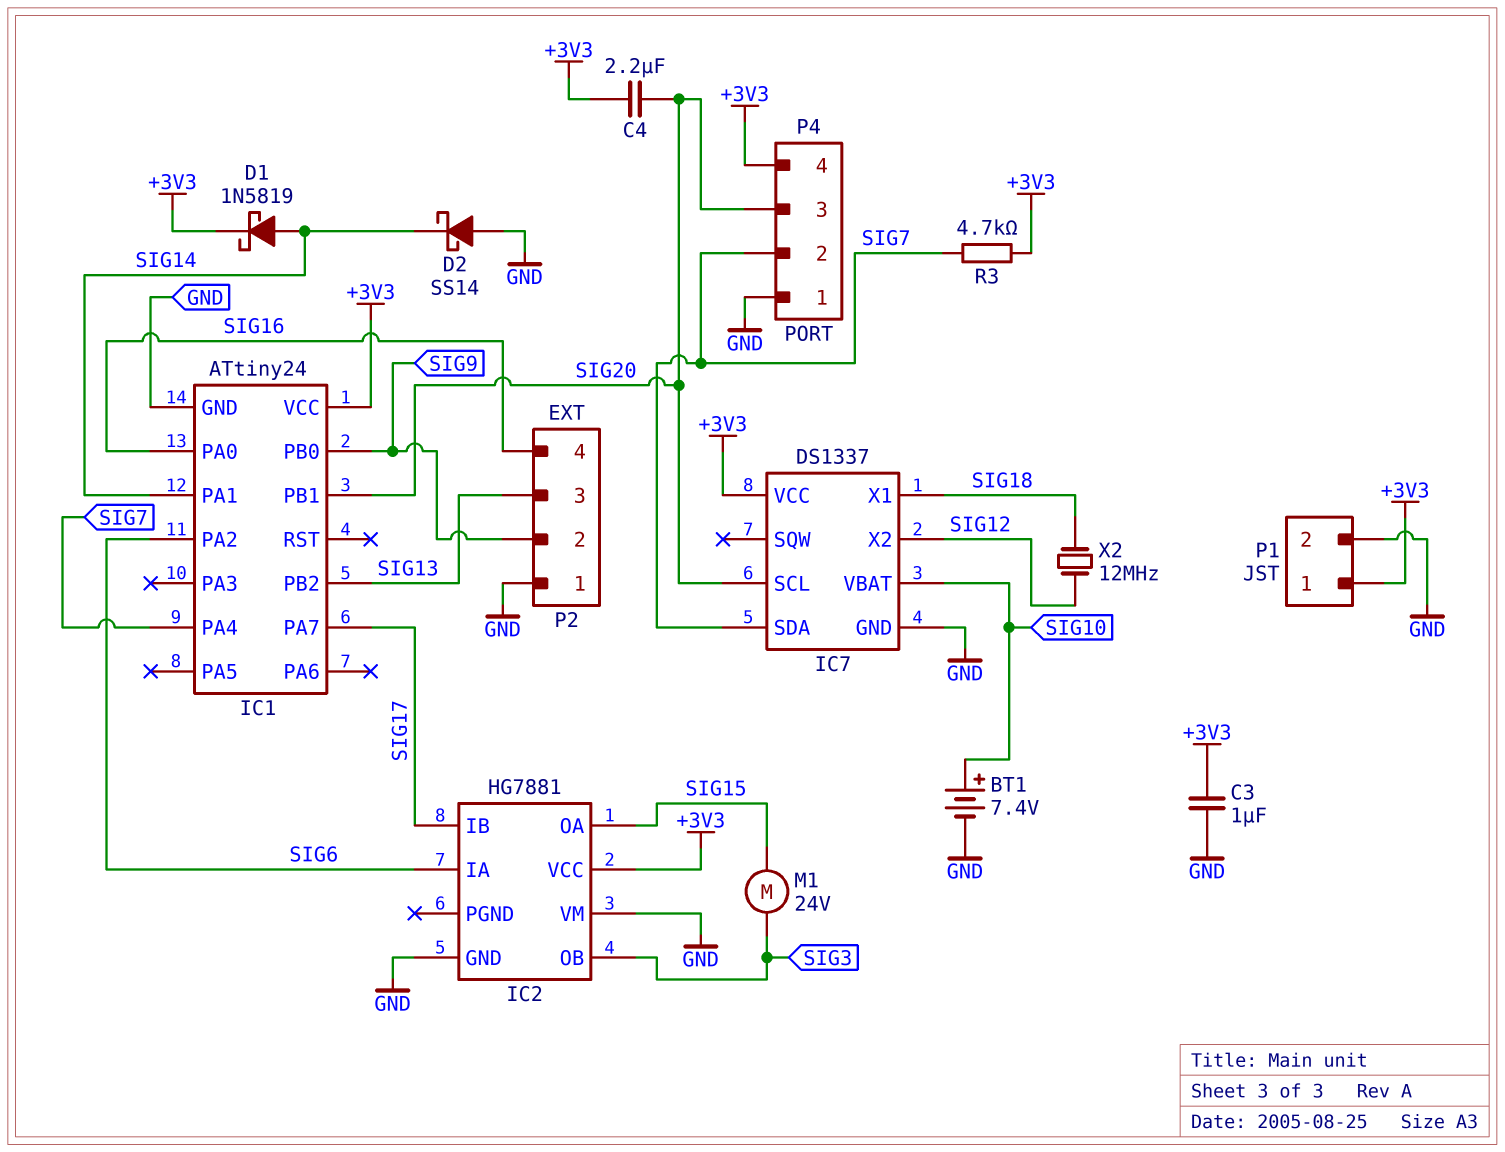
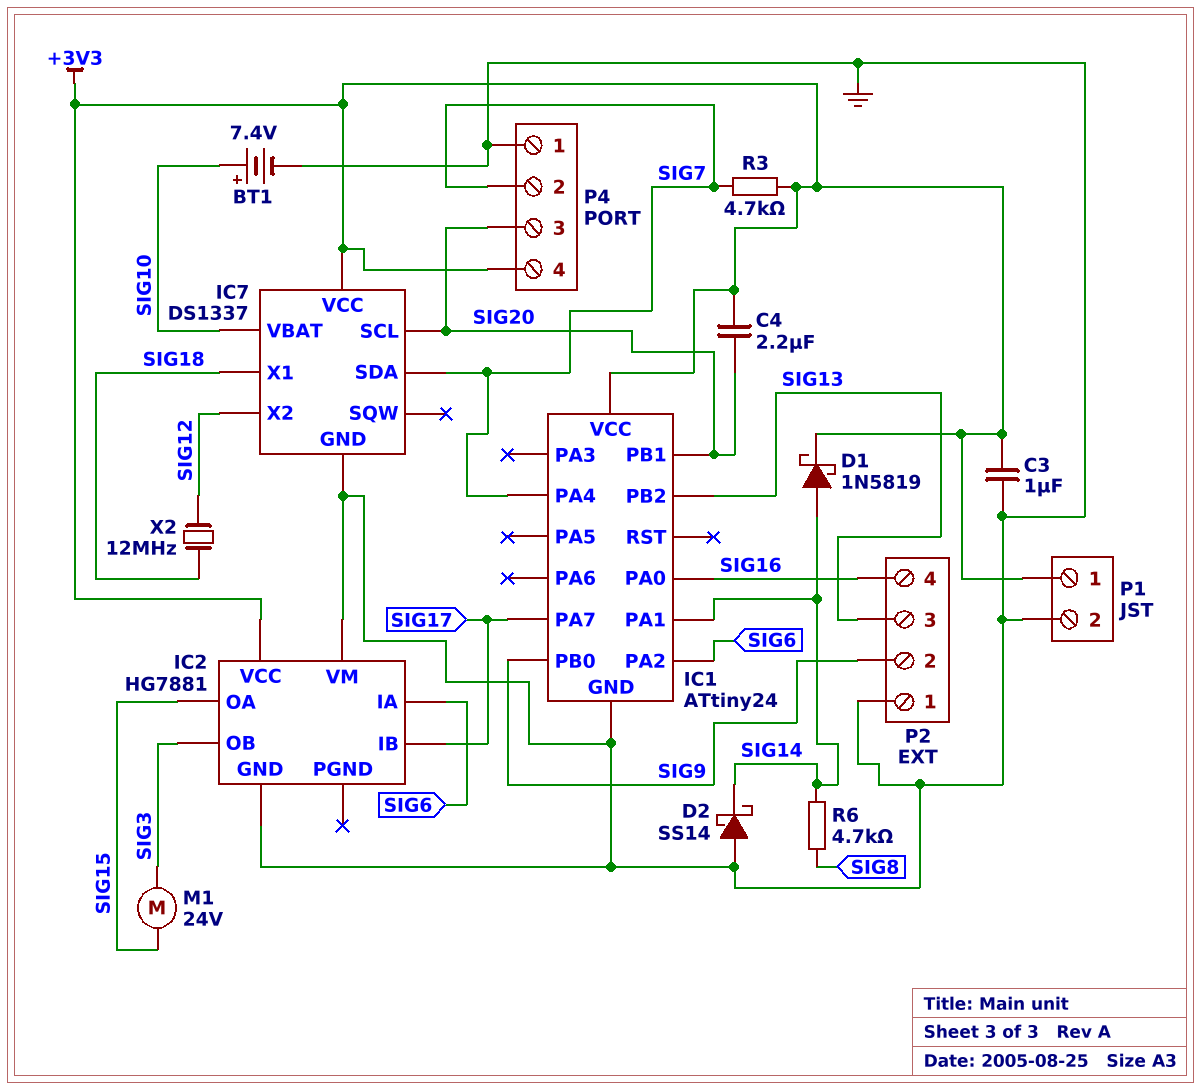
R6: none -> 4.7k (SIG8, SIG14)

